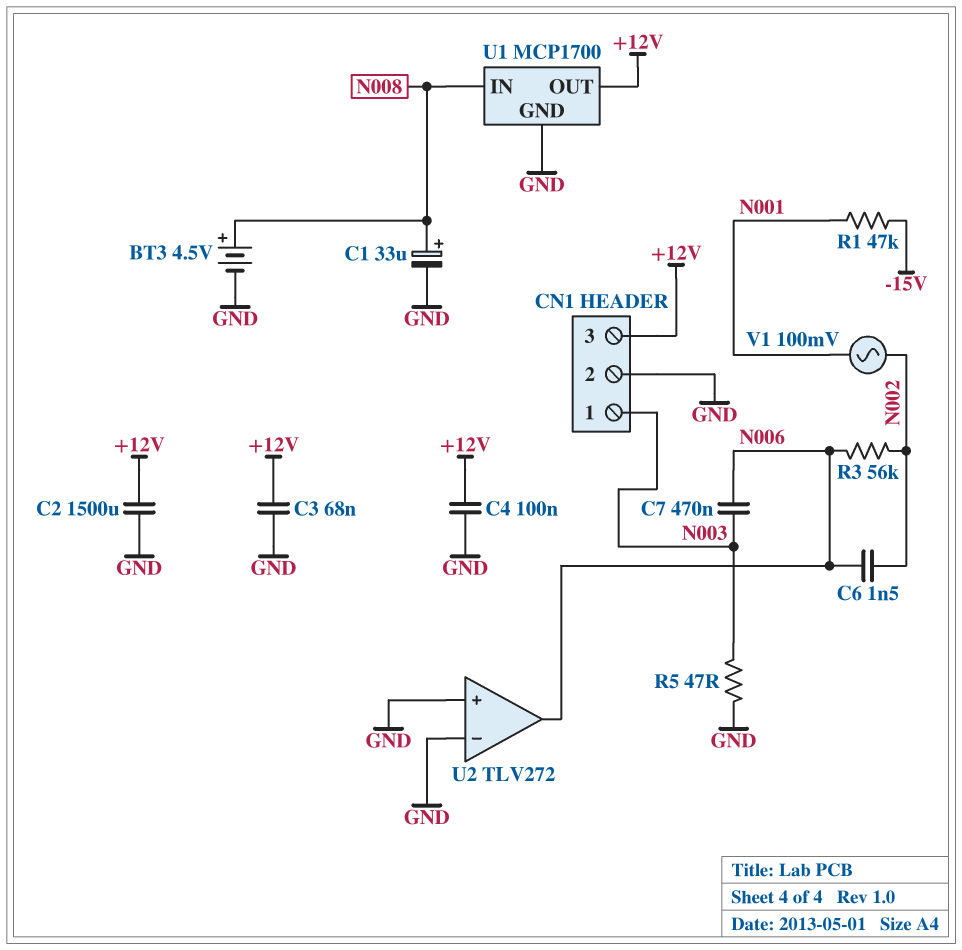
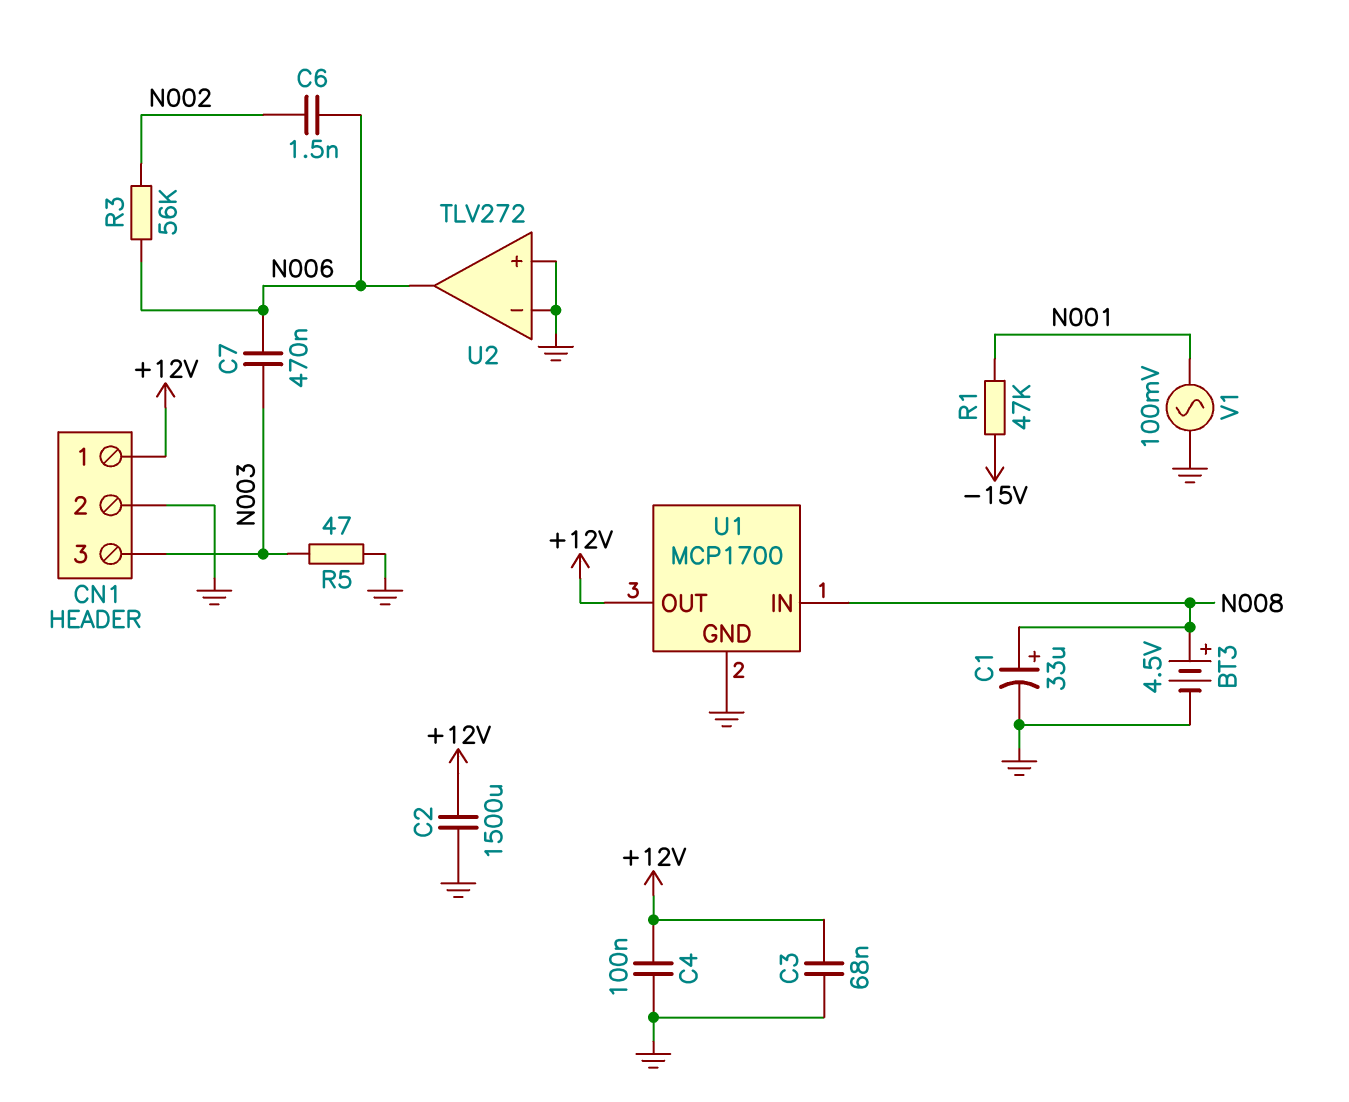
CN1 pin 1: N003 -> +12V
CN1 pin 3: +12V -> N003
V1: AC 100mV (N001, N002) -> AC 100mV (GND, N001)

